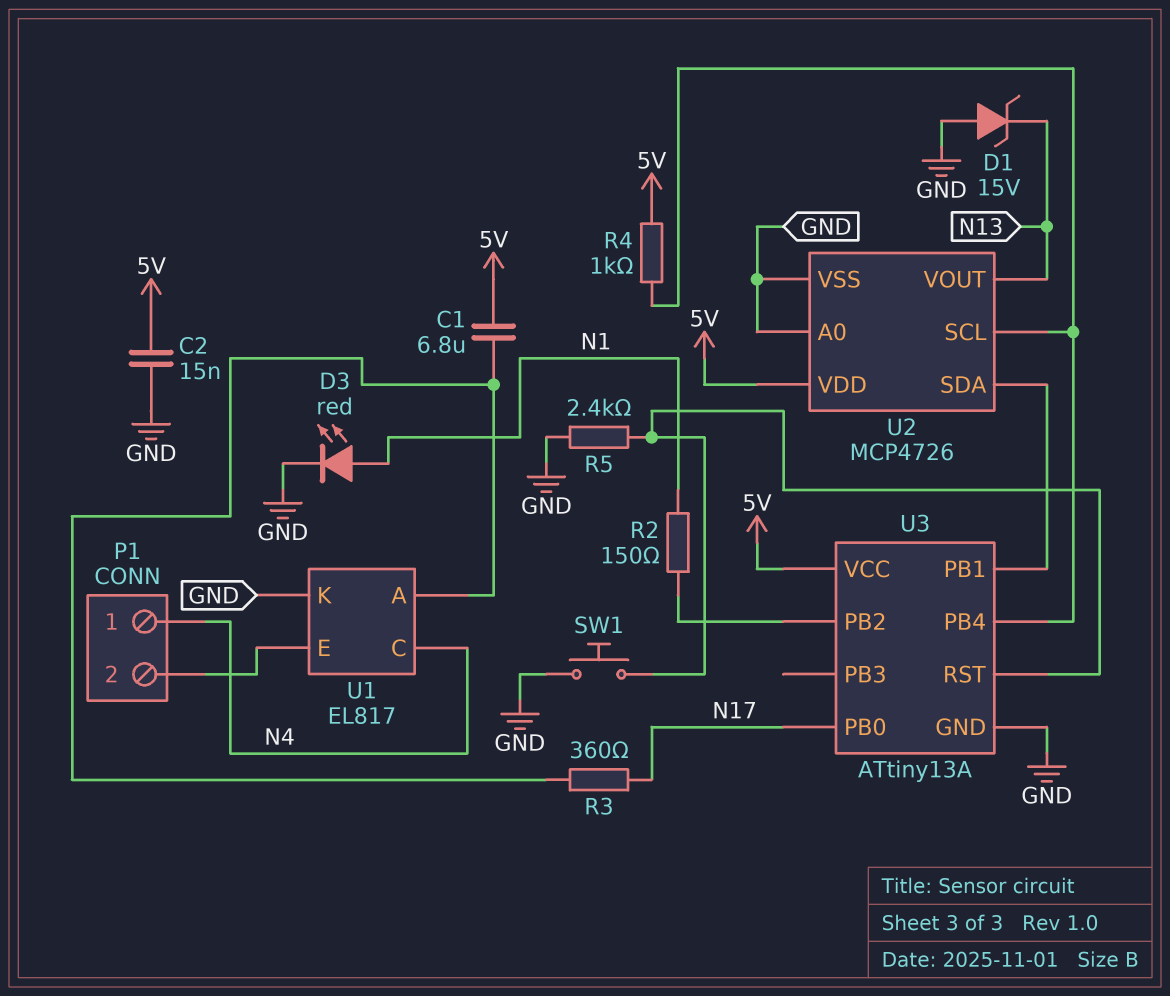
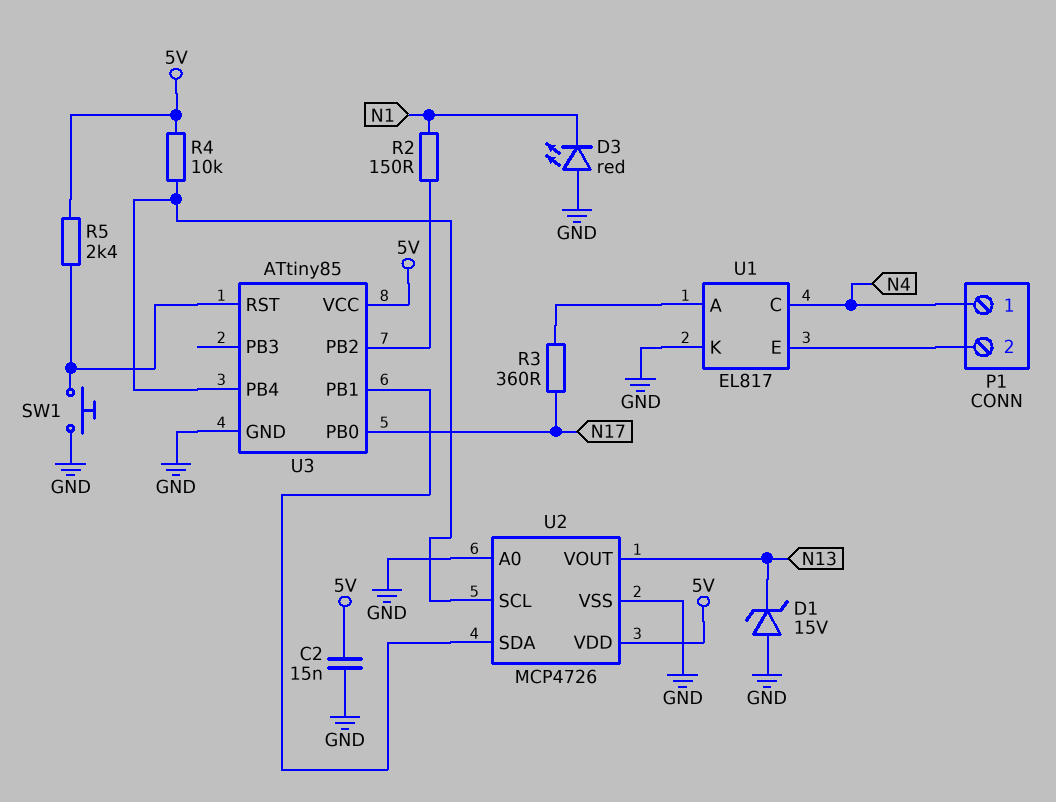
C1: 6.8uF (5V, U1/A) -> none
D3: LED red (A N1, K GND) -> LED red (A GND, K N1)
R4: 1k (5V, U2/SCL) -> 10k (5V, U2/SCL)
R5: 2.4k (GND, U3/RST) -> 2.4k (5V, U3/RST)
U3: ATtiny13A -> ATtiny85

